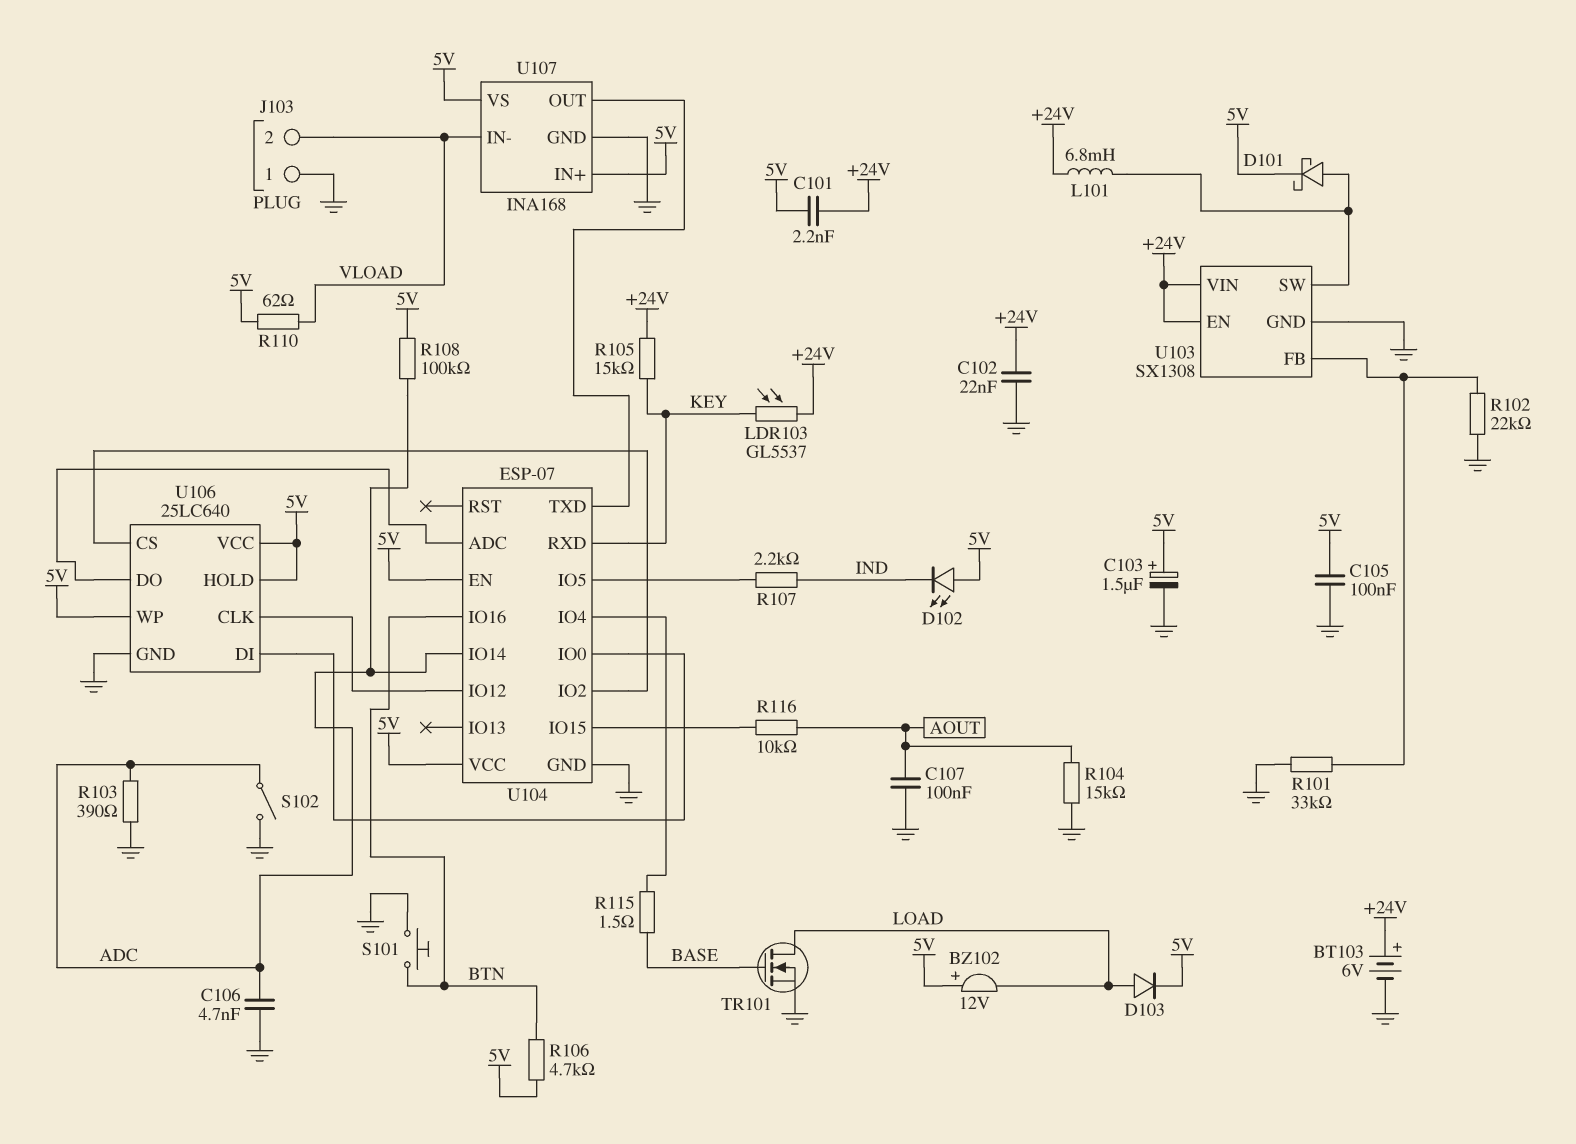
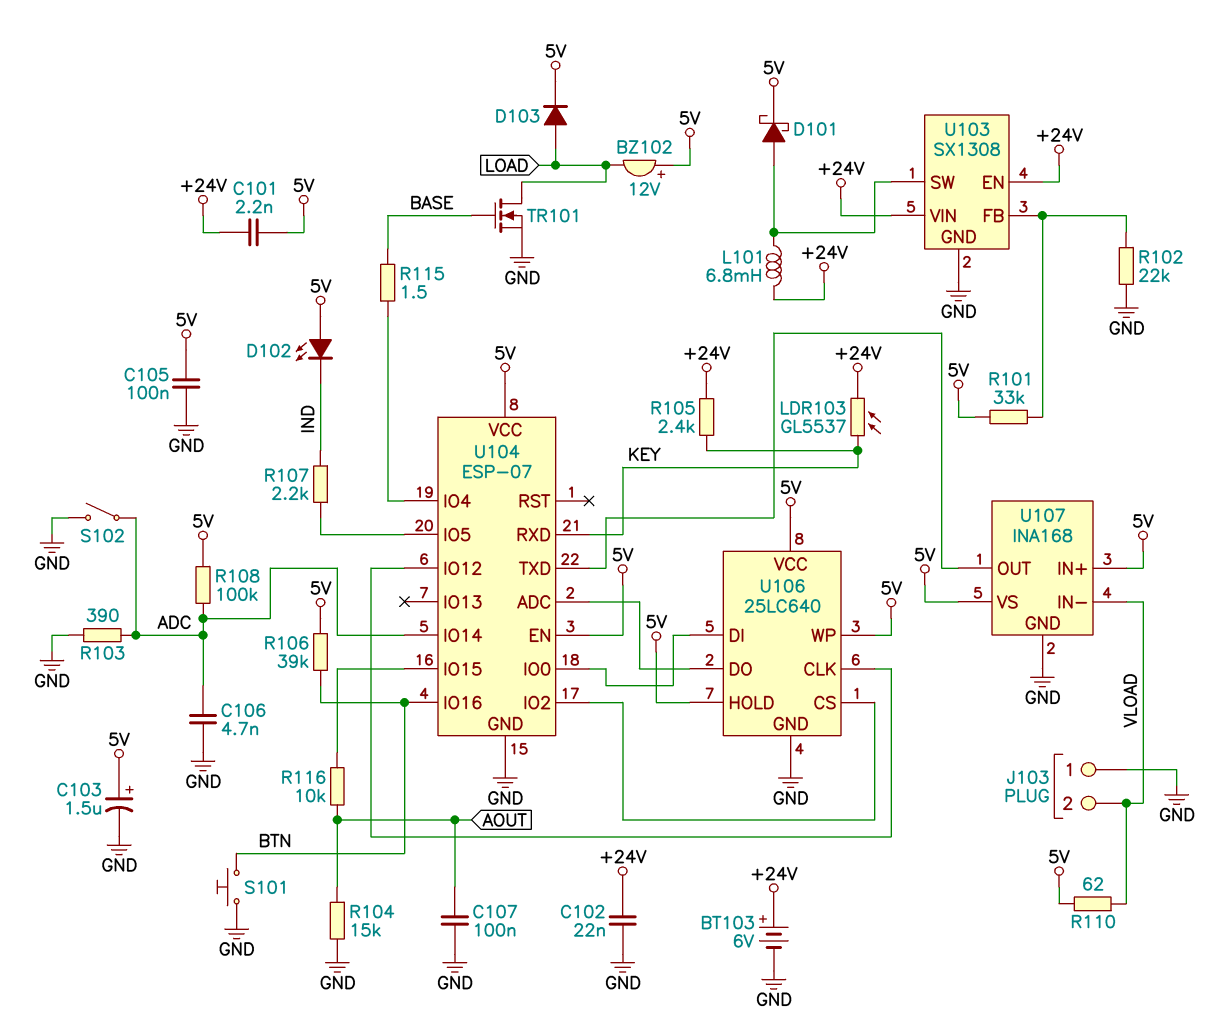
R101: 33k (GND, U103/FB) -> 33k (5V, U103/FB)
R105: 15k (+24V, KEY) -> 2.4k (+24V, KEY)
R106: 4.7k (5V, BTN) -> 39k (5V, BTN)

